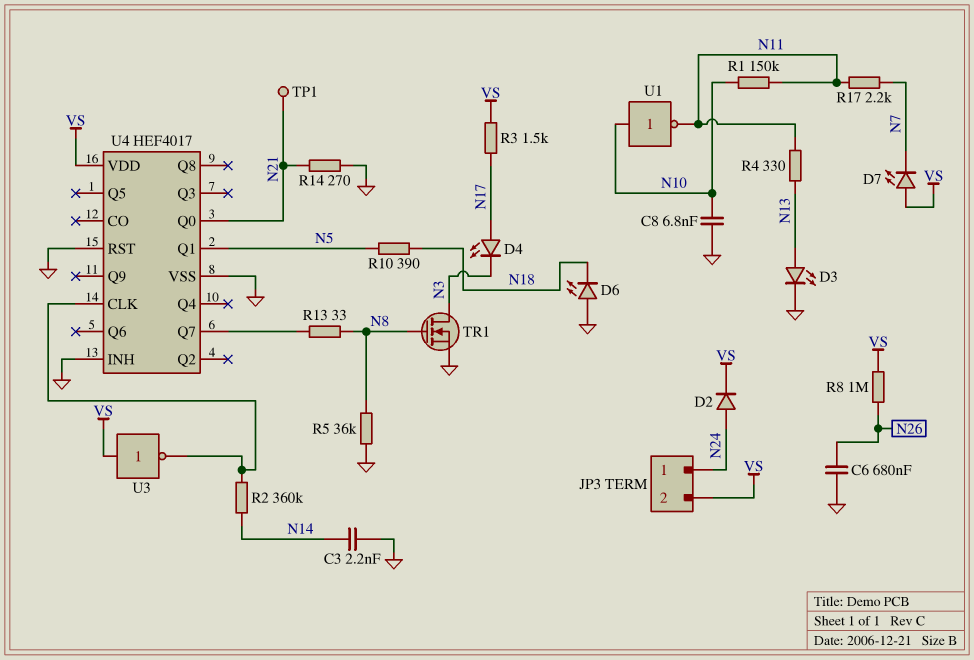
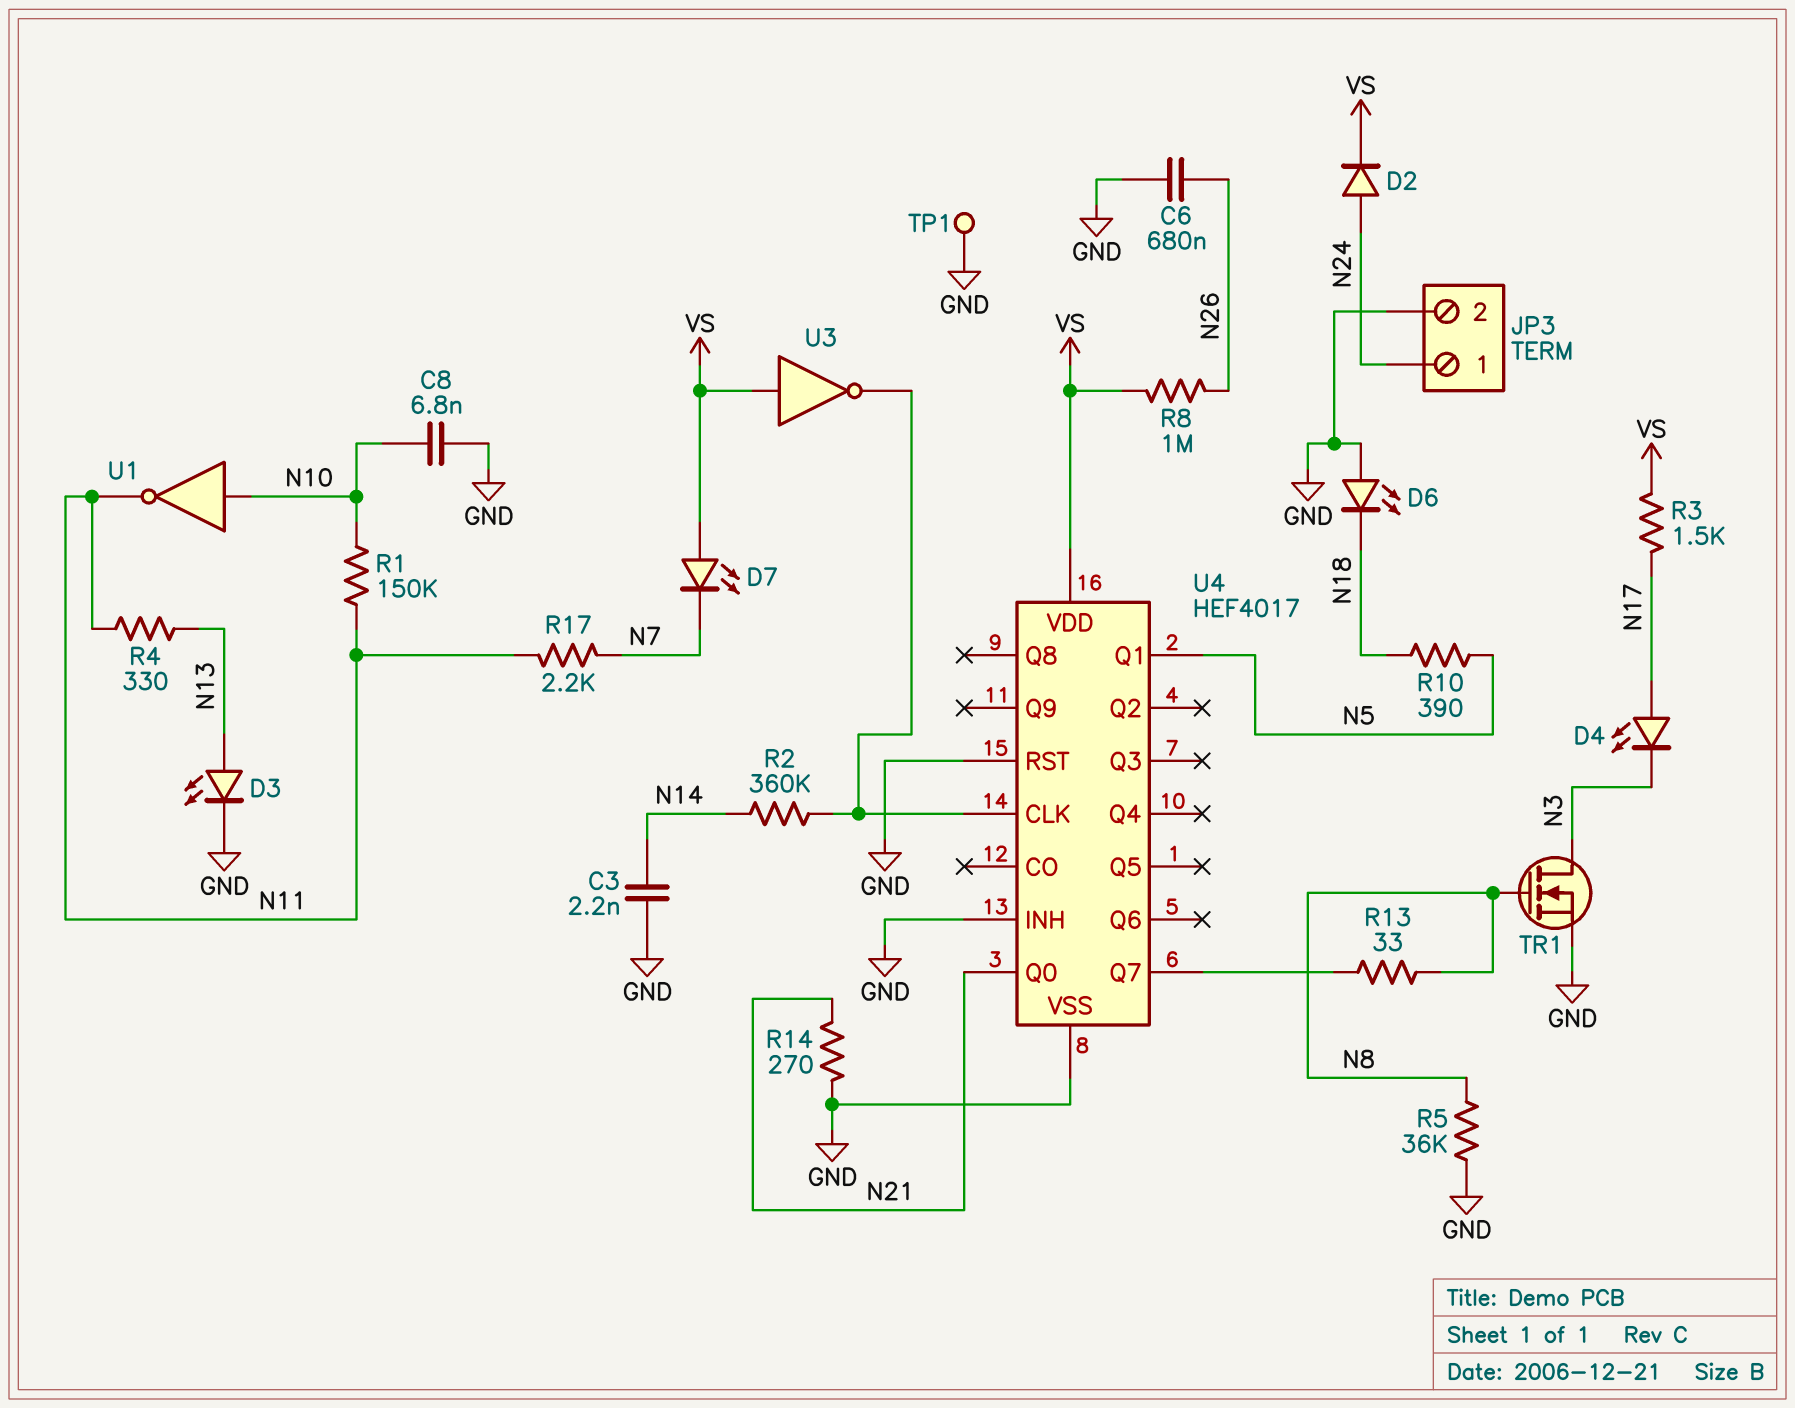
JP3 pin 2: VS -> GND
TP1: test point (N21) -> test point (GND)

